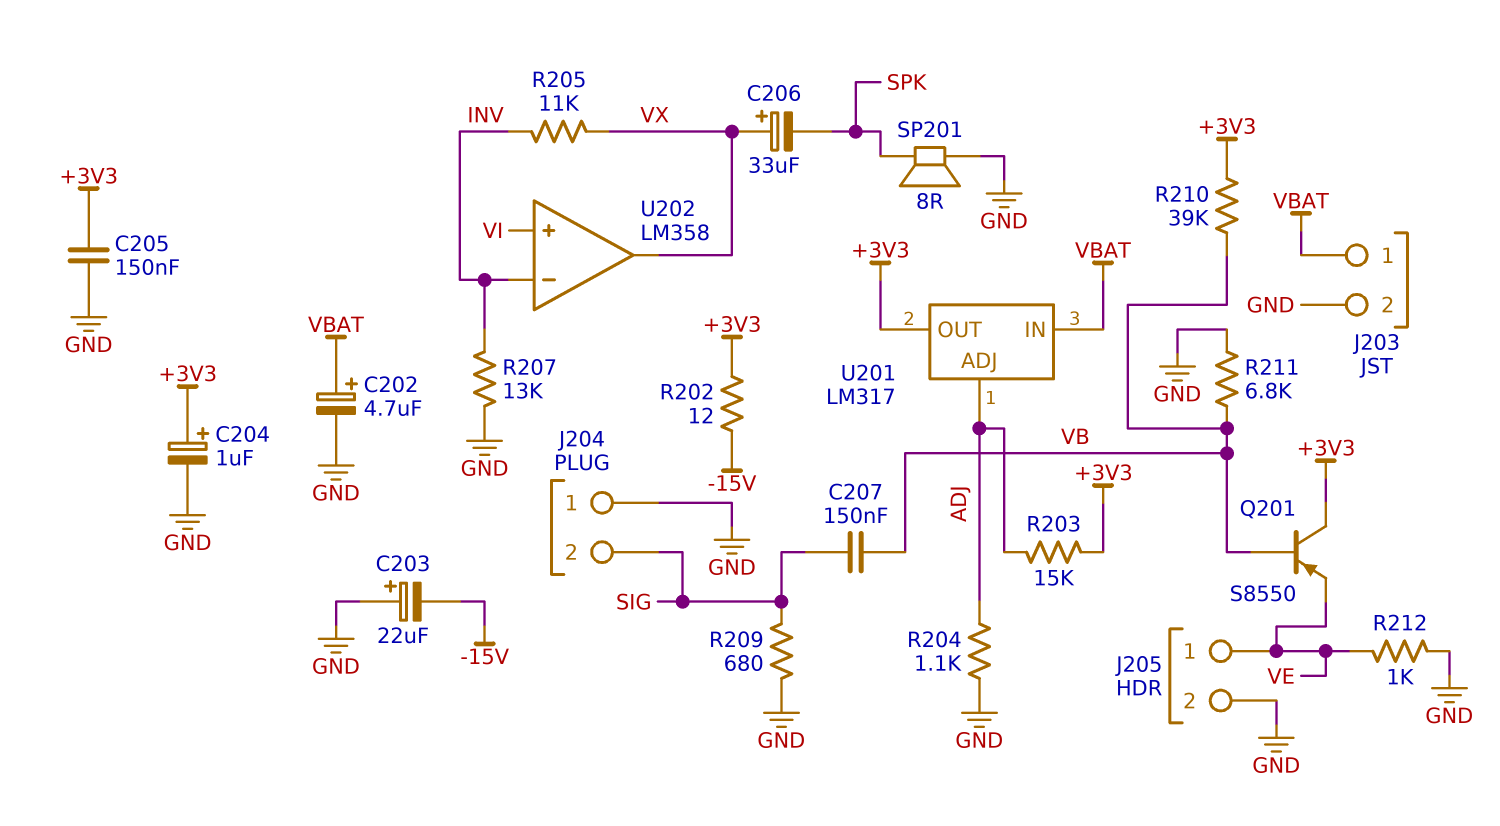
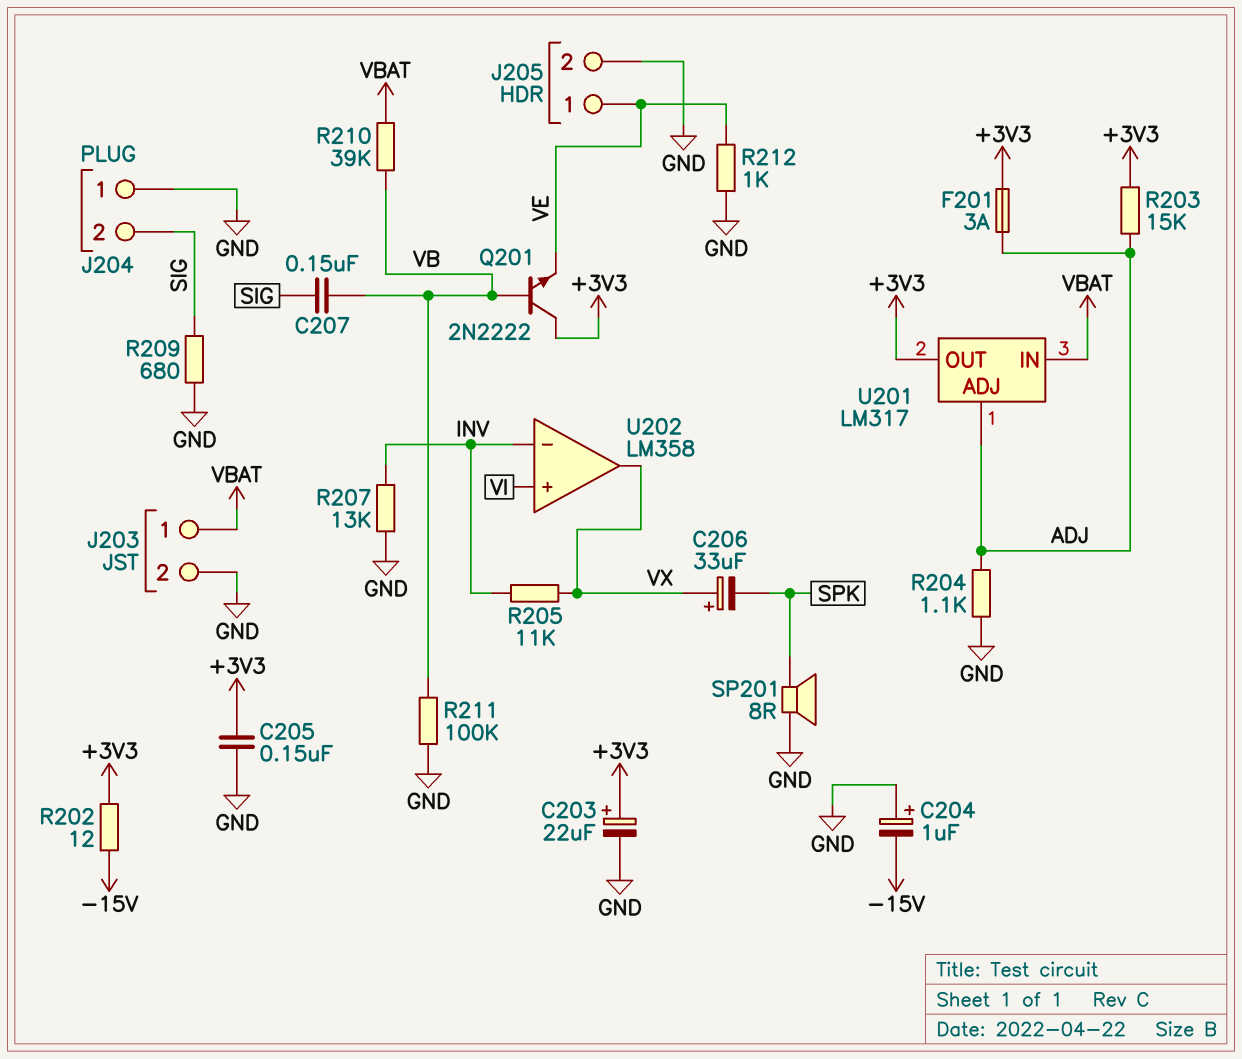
C202: 4.7uF (plus VBAT, minus GND) -> none
C203: 22uF (plus GND, minus -15V) -> 22uF (plus +3V3, minus GND)
C204: 1uF (plus +3V3, minus GND) -> 1uF (plus GND, minus -15V)
F201: none -> 3A (+3V3, ADJ)
Q201: PNP S8550 (B VB, C +3V3, E VE) -> NPN 2N2222 (B VB, C +3V3, E VE)
R210: 39k (+3V3, VB) -> 39k (VB, VBAT)
R211: 6.8k (GND, VB) -> 100k (GND, VB)

